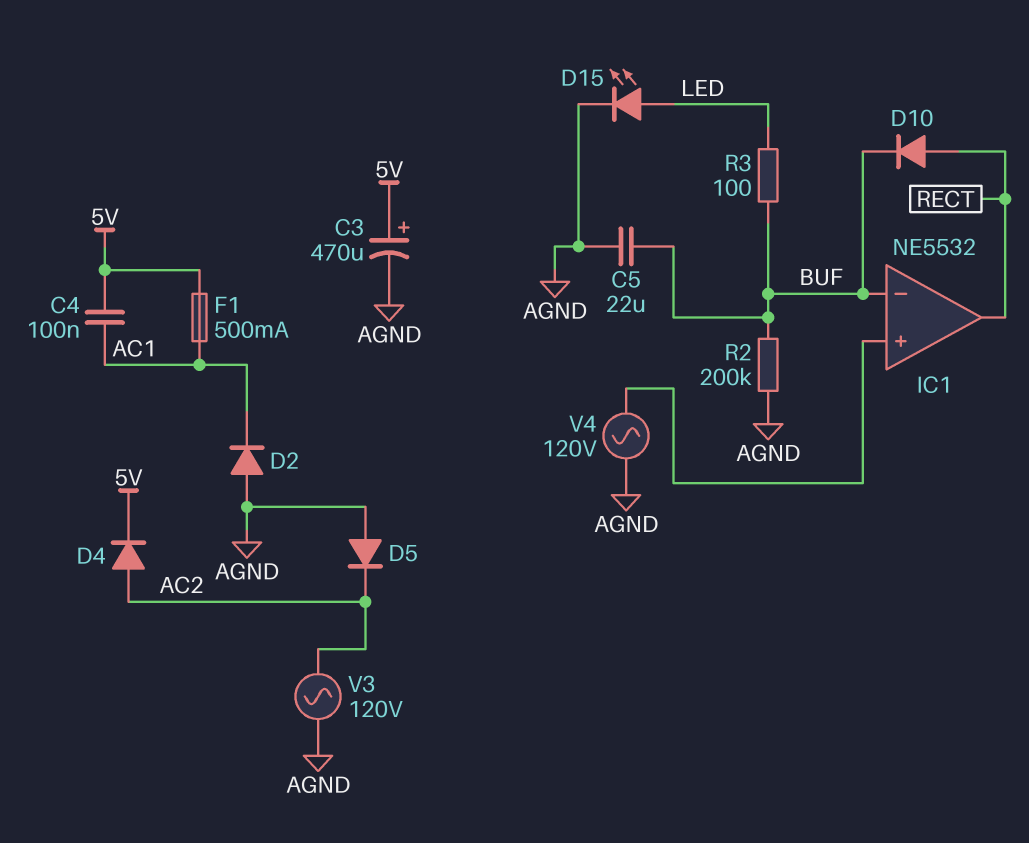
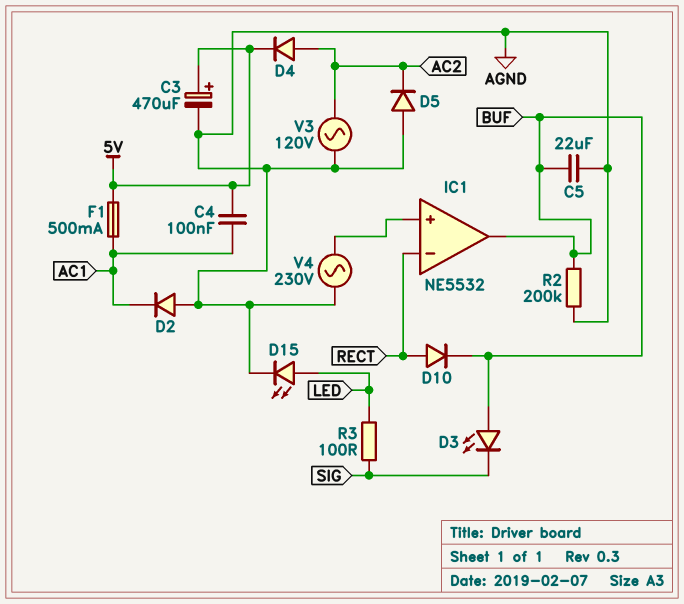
D3: none -> LED (A BUF, K SIG)
IC1 pin in-: BUF -> RECT
IC1 pin out: RECT -> BUF
R3: 100 (BUF, LED) -> 100 (LED, SIG)
V4: AC 120V (AGND, IC1/in+) -> AC 230V (AGND, IC1/in+)

